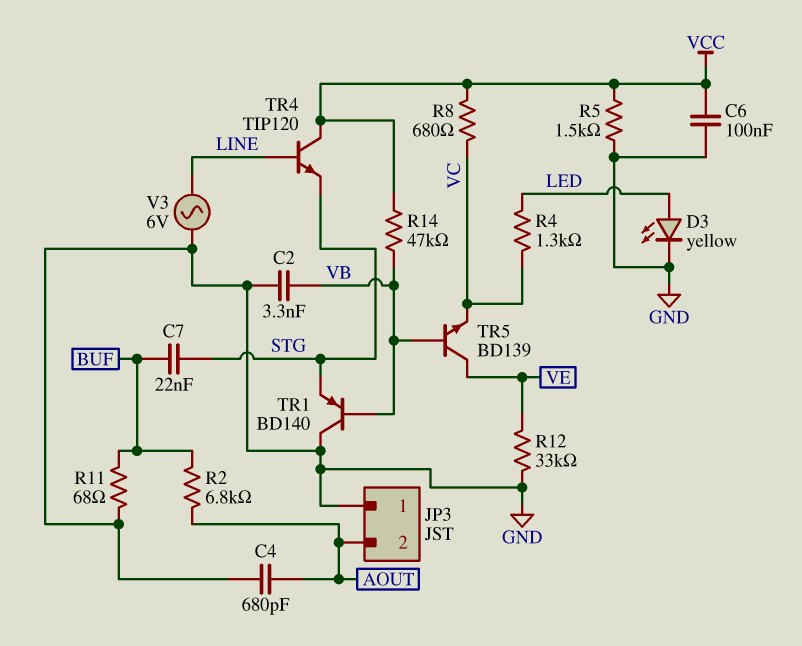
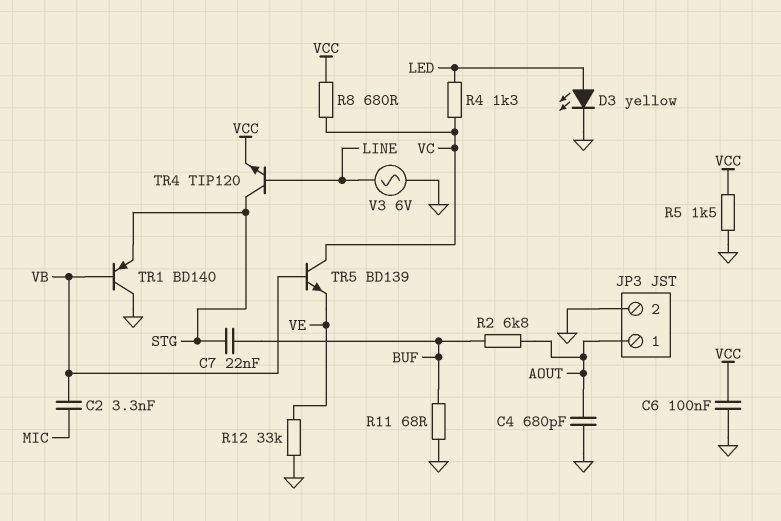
C2: 3.3nF (GND, VB) -> 3.3nF (MIC, VB)
JP3 pin 1: GND -> AOUT
JP3 pin 2: AOUT -> GND
R14: 47k (VB, VCC) -> none
TR4: NPN TIP120 (B LINE, C VCC, E STG) -> NPN TIP120 (B LINE, C STG, E VCC)
TR5: NPN BD139 (B VB, C VE, E VC) -> NPN BD139 (B VB, C VC, E VE)

